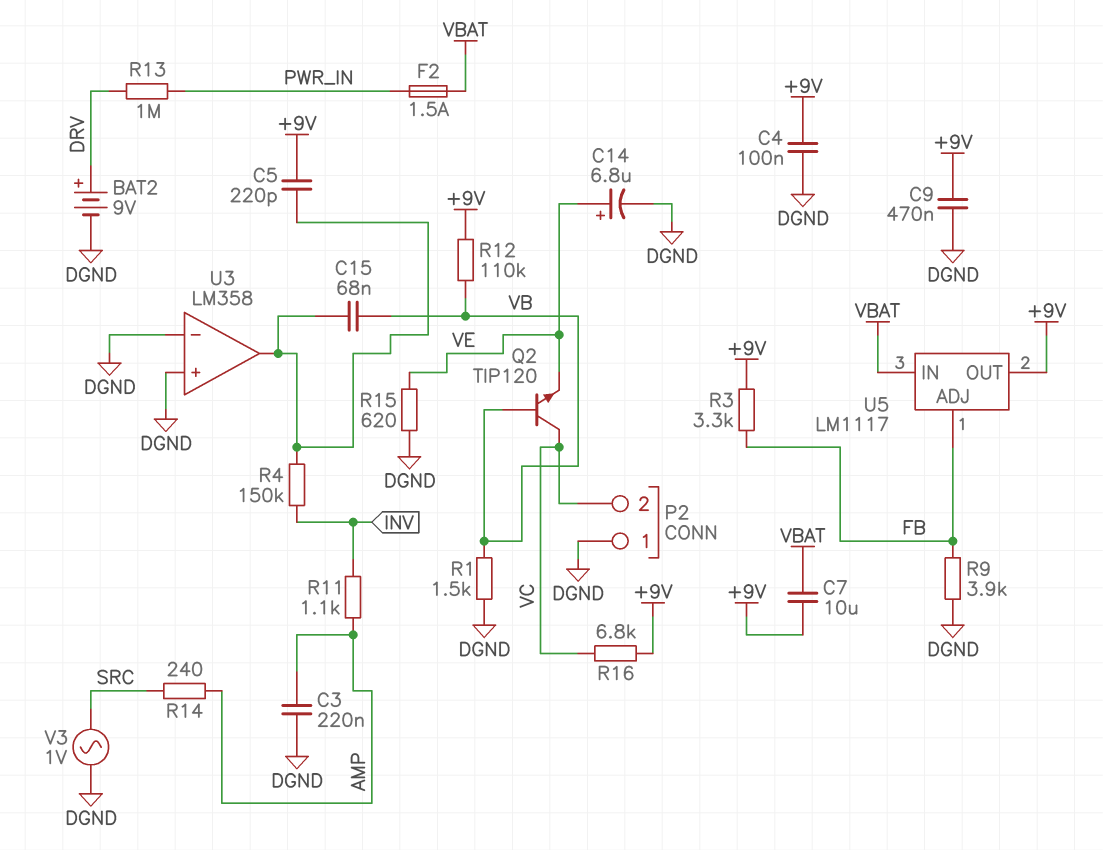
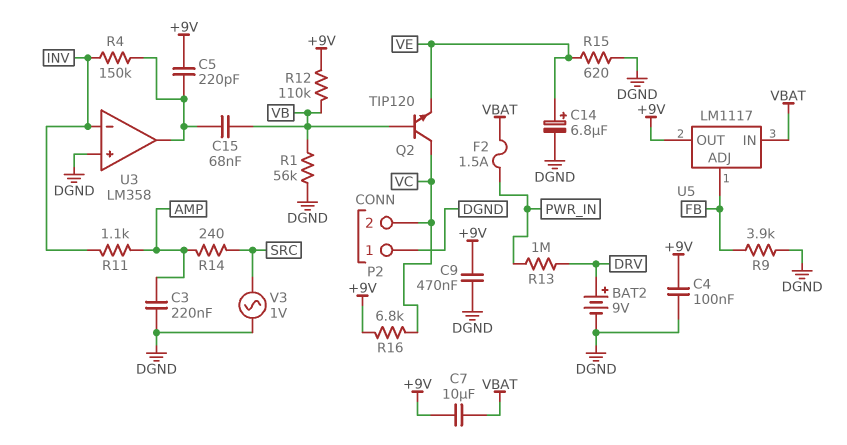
R1: 1.5k (DGND, VB) -> 56k (DGND, VB)
R3: 3.3k (+9V, FB) -> none
U3 pin in-: DGND -> INV

